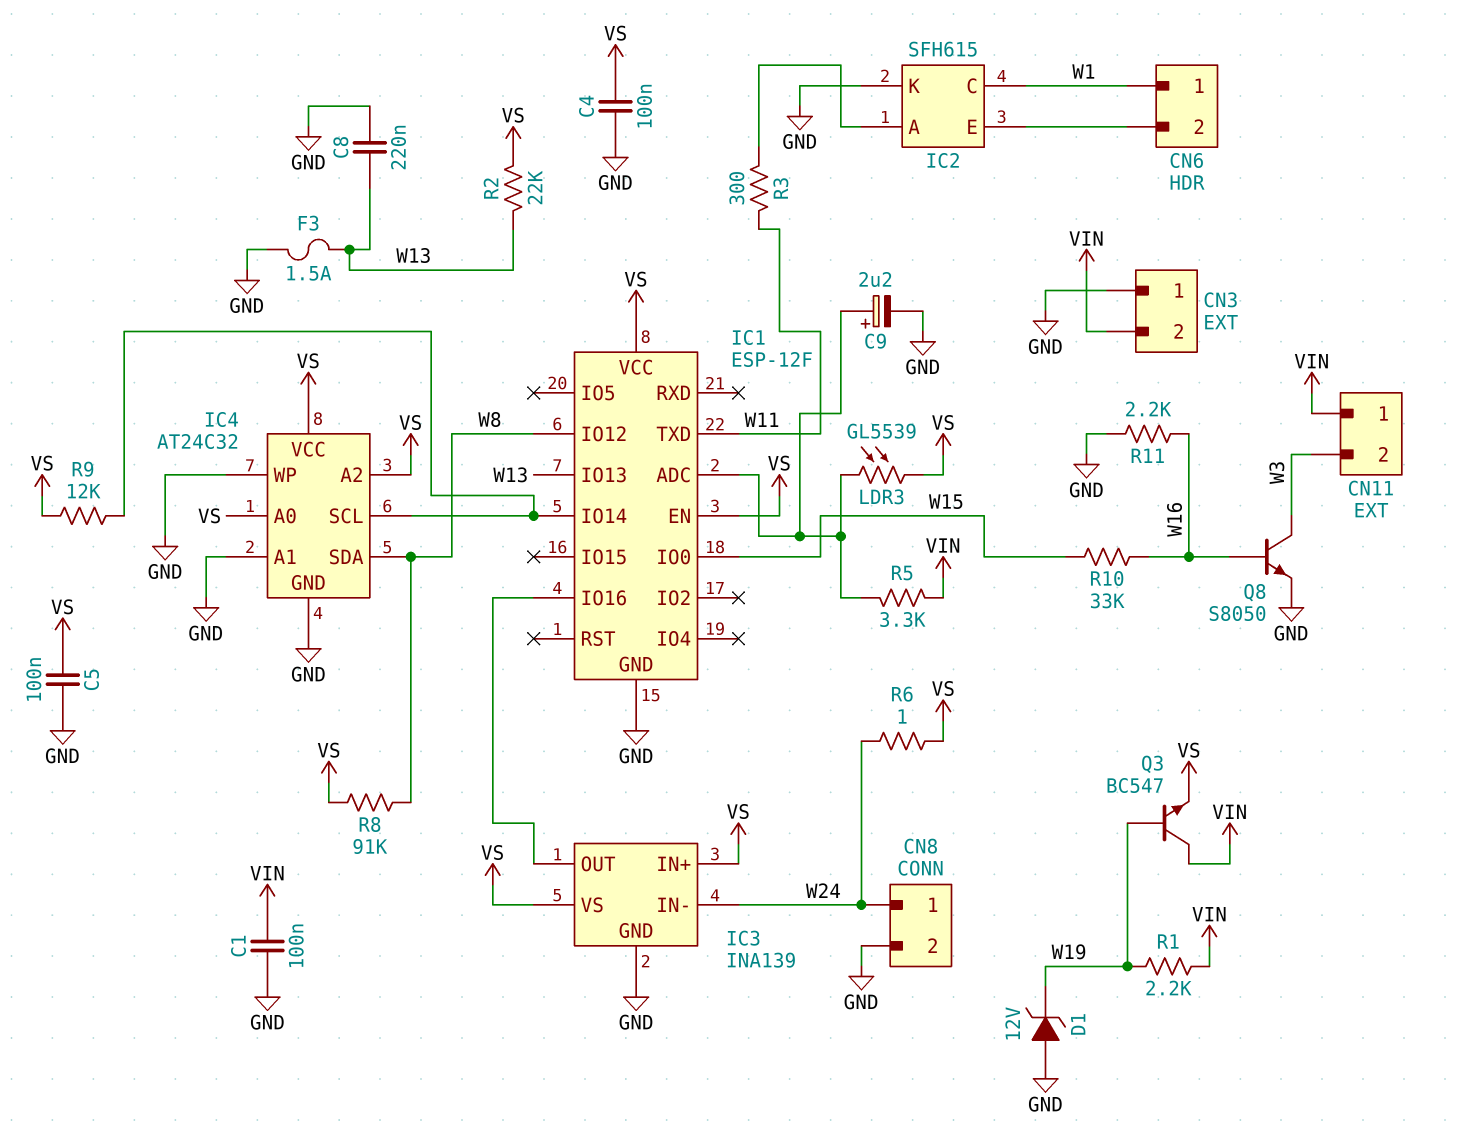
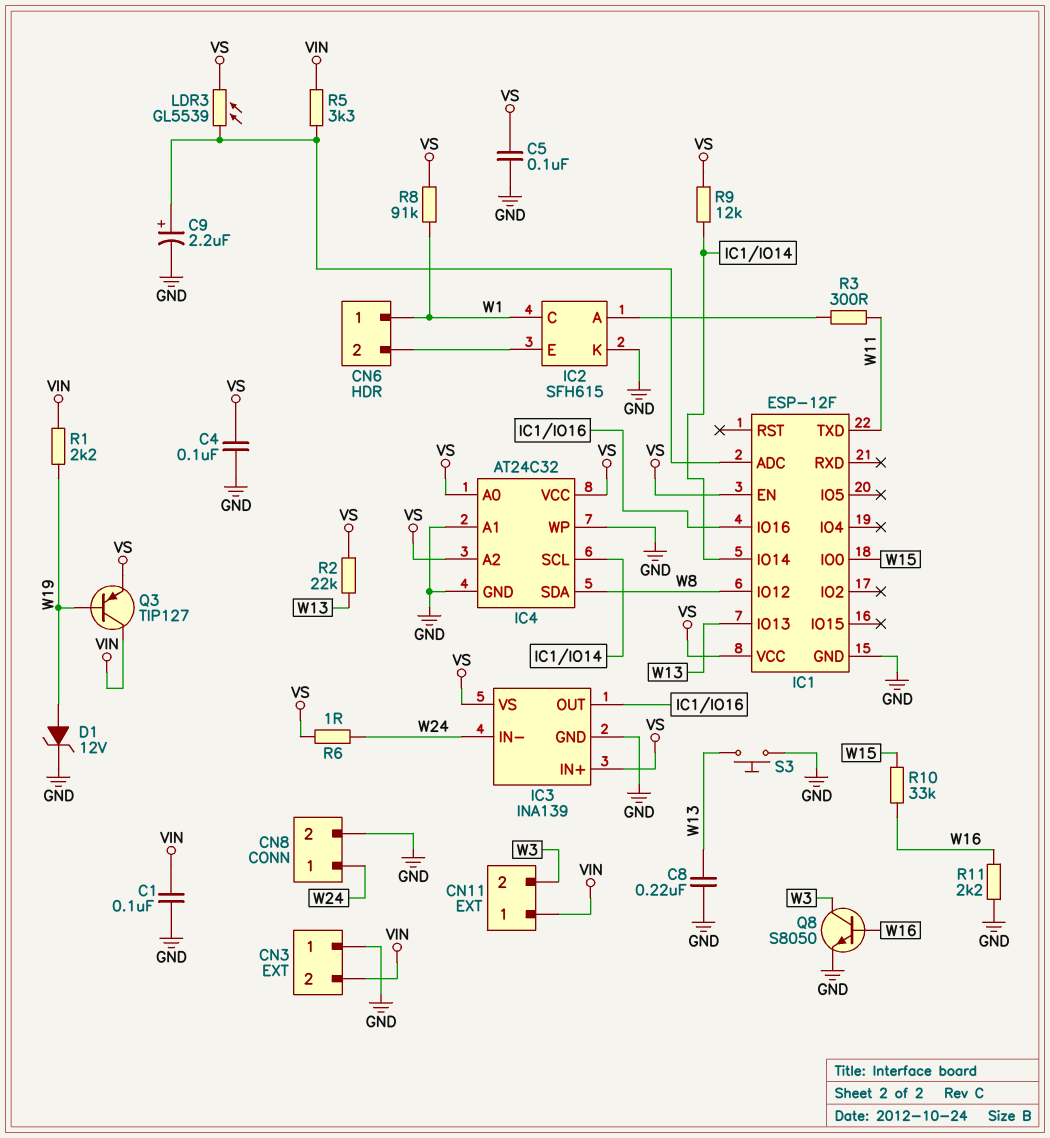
D1: zener 12V (A GND, K W19) -> zener 12V (A W19, K GND)
F3: 1.5A (GND, W13) -> none
Q3: NPN BC547 (B W19, C VIN, E VS) -> PNP TIP127 (B W19, C VIN, E VS)
R8: 91k (VS, W8) -> 91k (VS, W1)
S3: none -> button (GND, W13)

